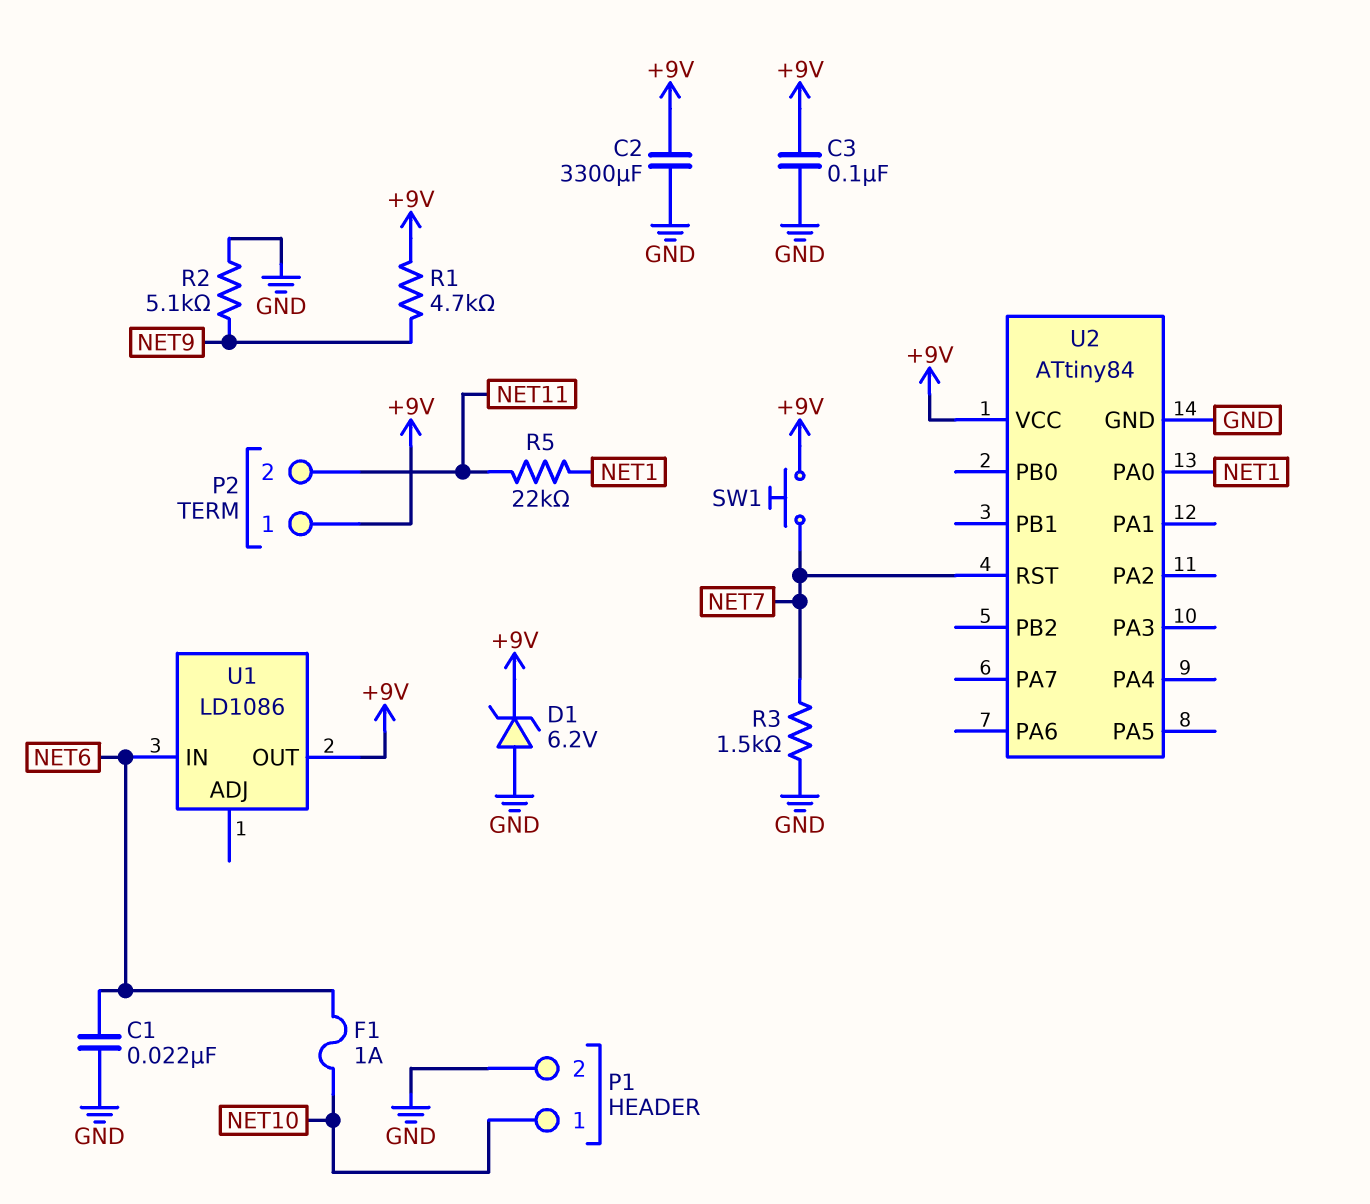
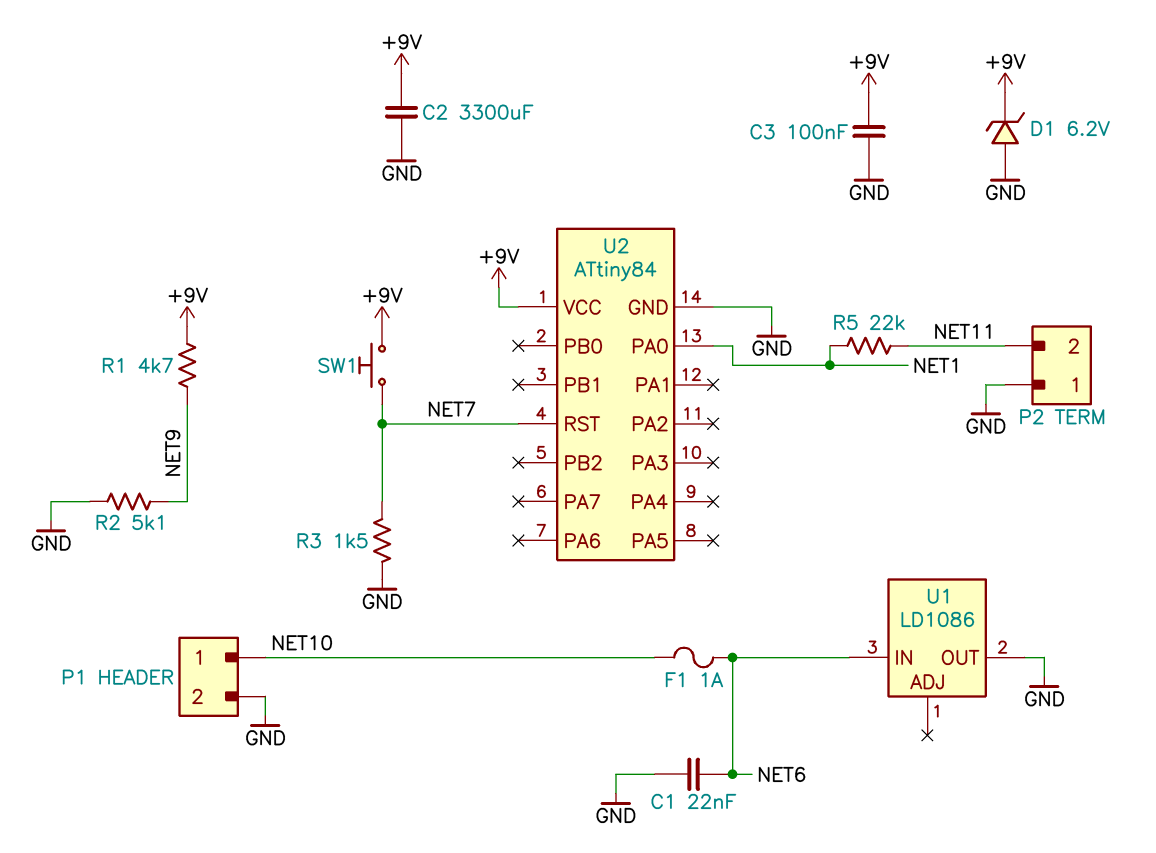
P2 pin 1: +9V -> GND
U1 pin OUT: +9V -> GND

